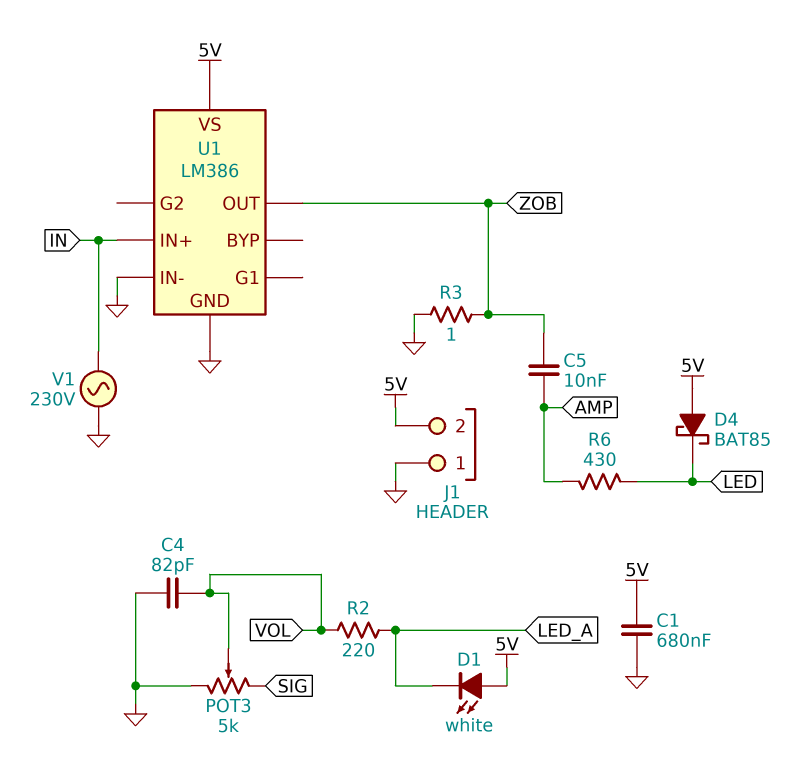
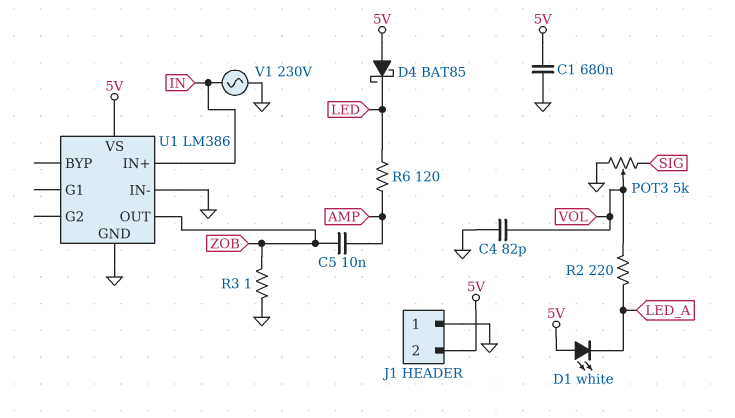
R6: 430 (AMP, LED) -> 120 (AMP, LED)

